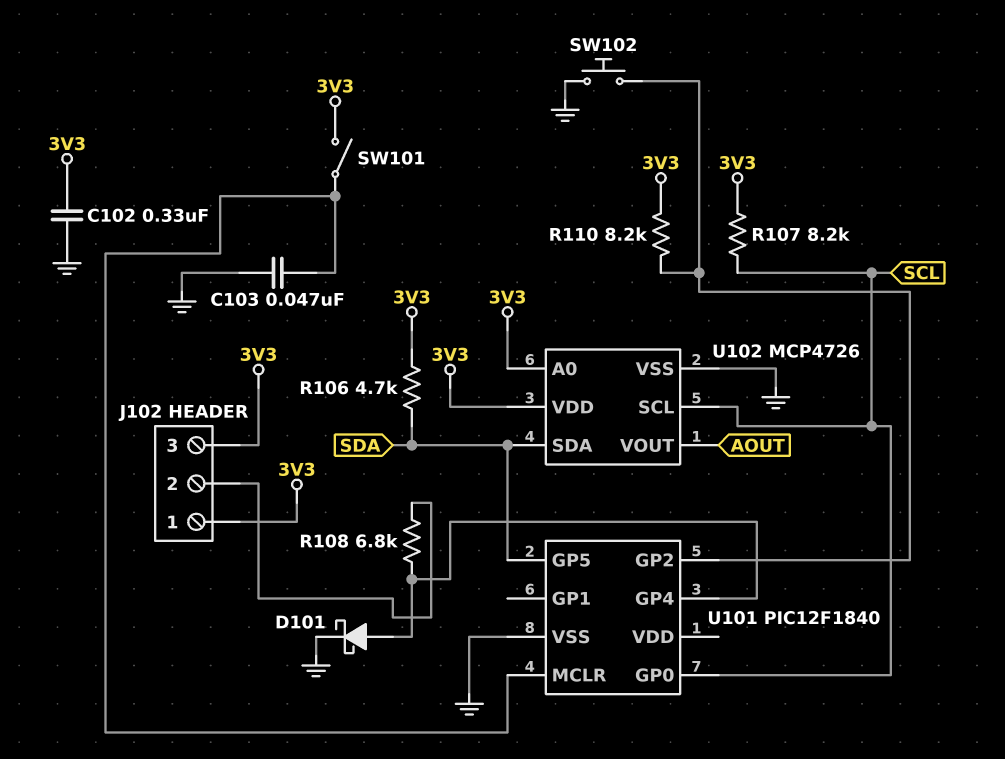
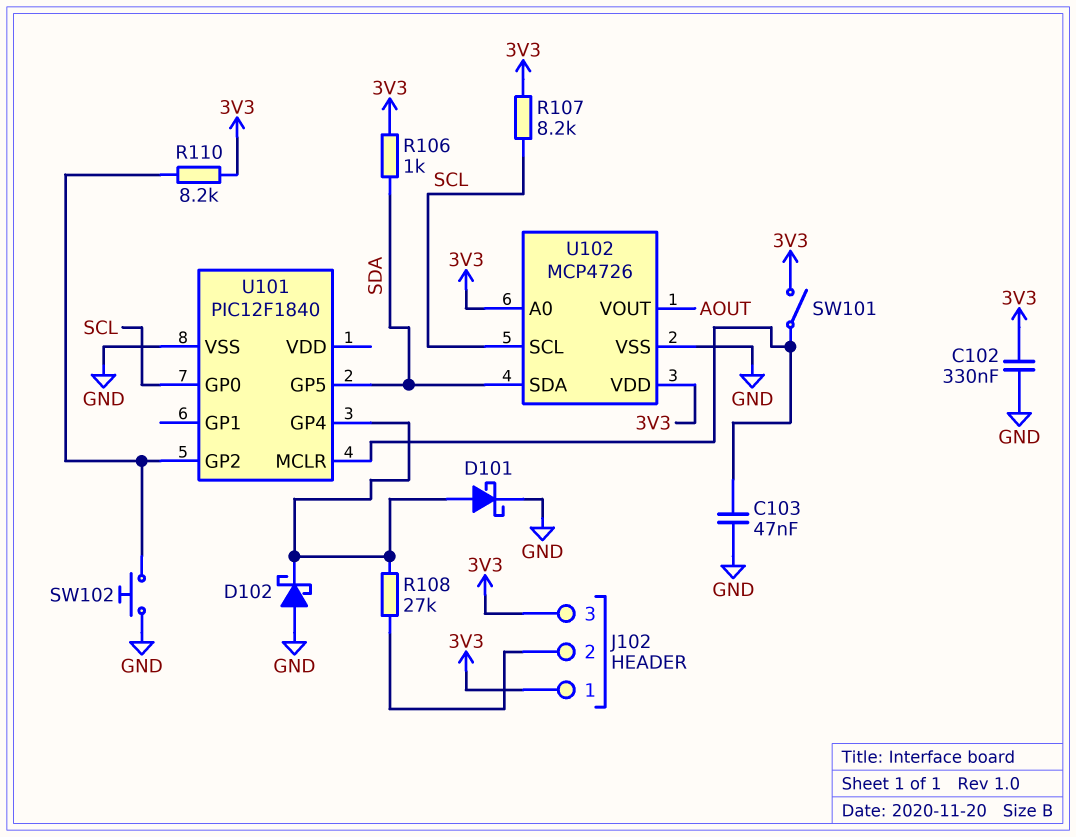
D102: none -> schottky (A GND, K U101/GP4)
R106: 4.7k (3V3, SDA) -> 1k (3V3, SDA)
R108: 6.8k (J102/2, U101/GP4) -> 27k (J102/2, U101/GP4)

